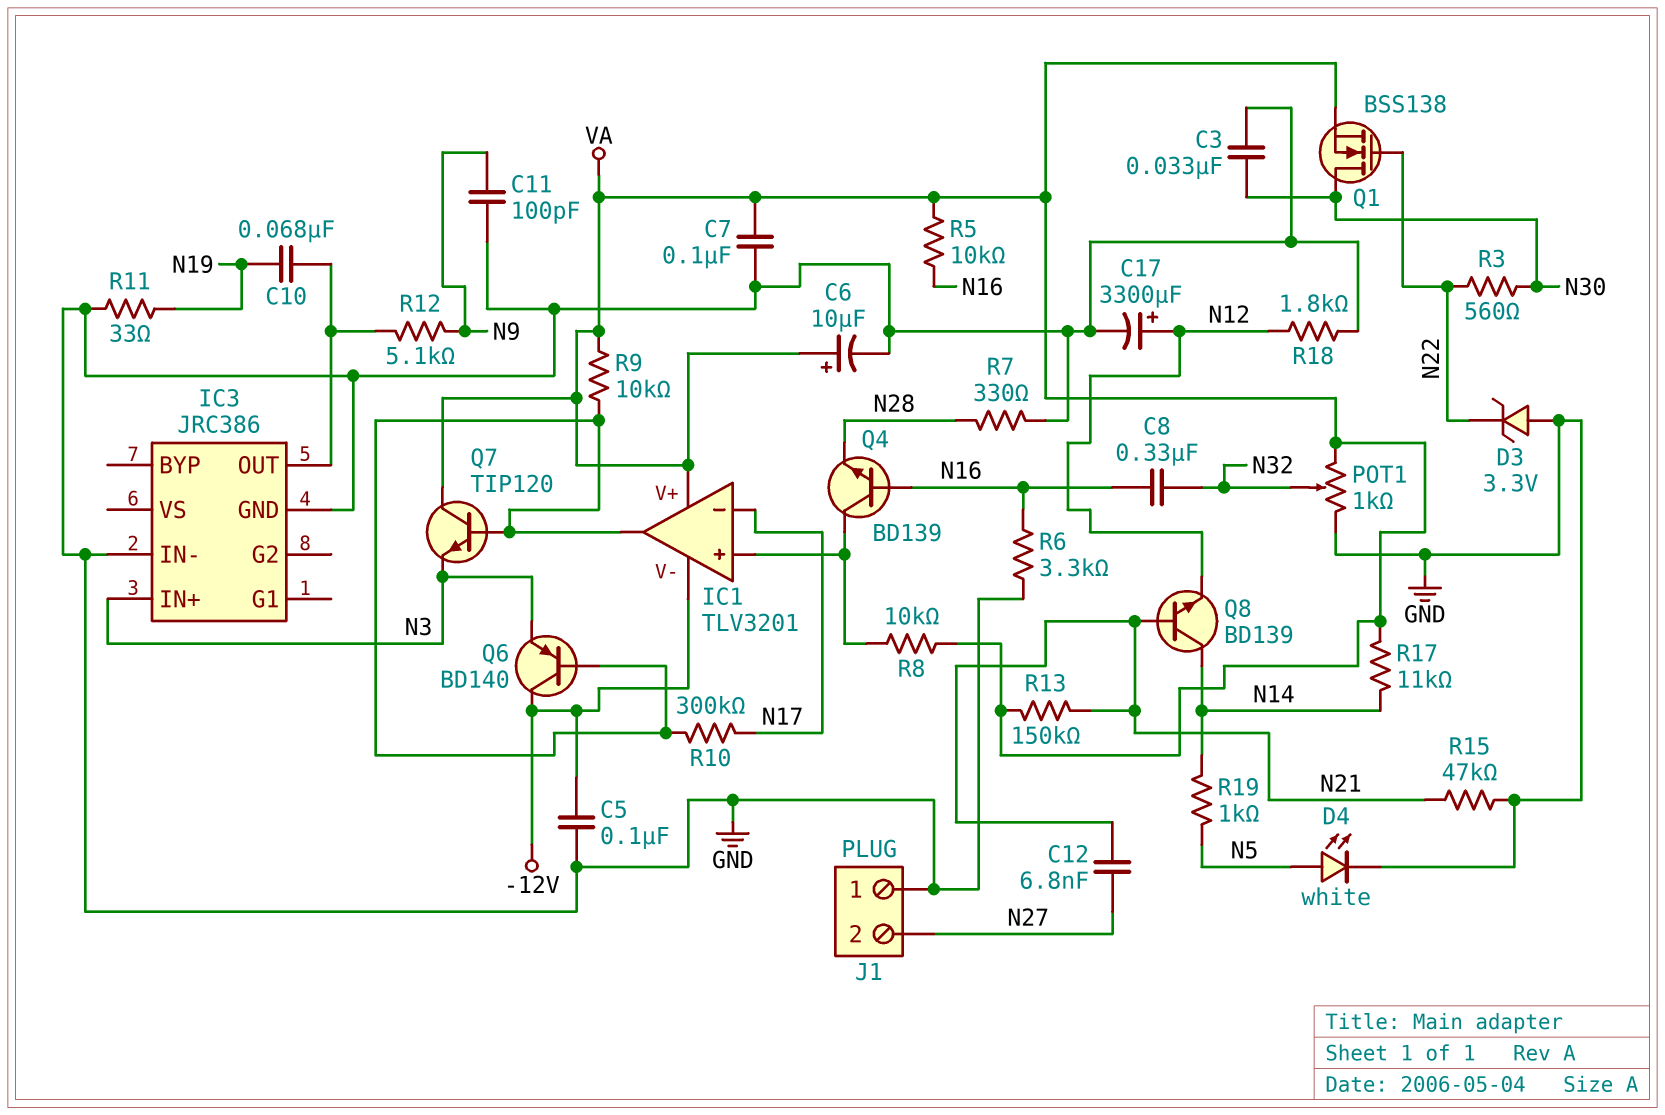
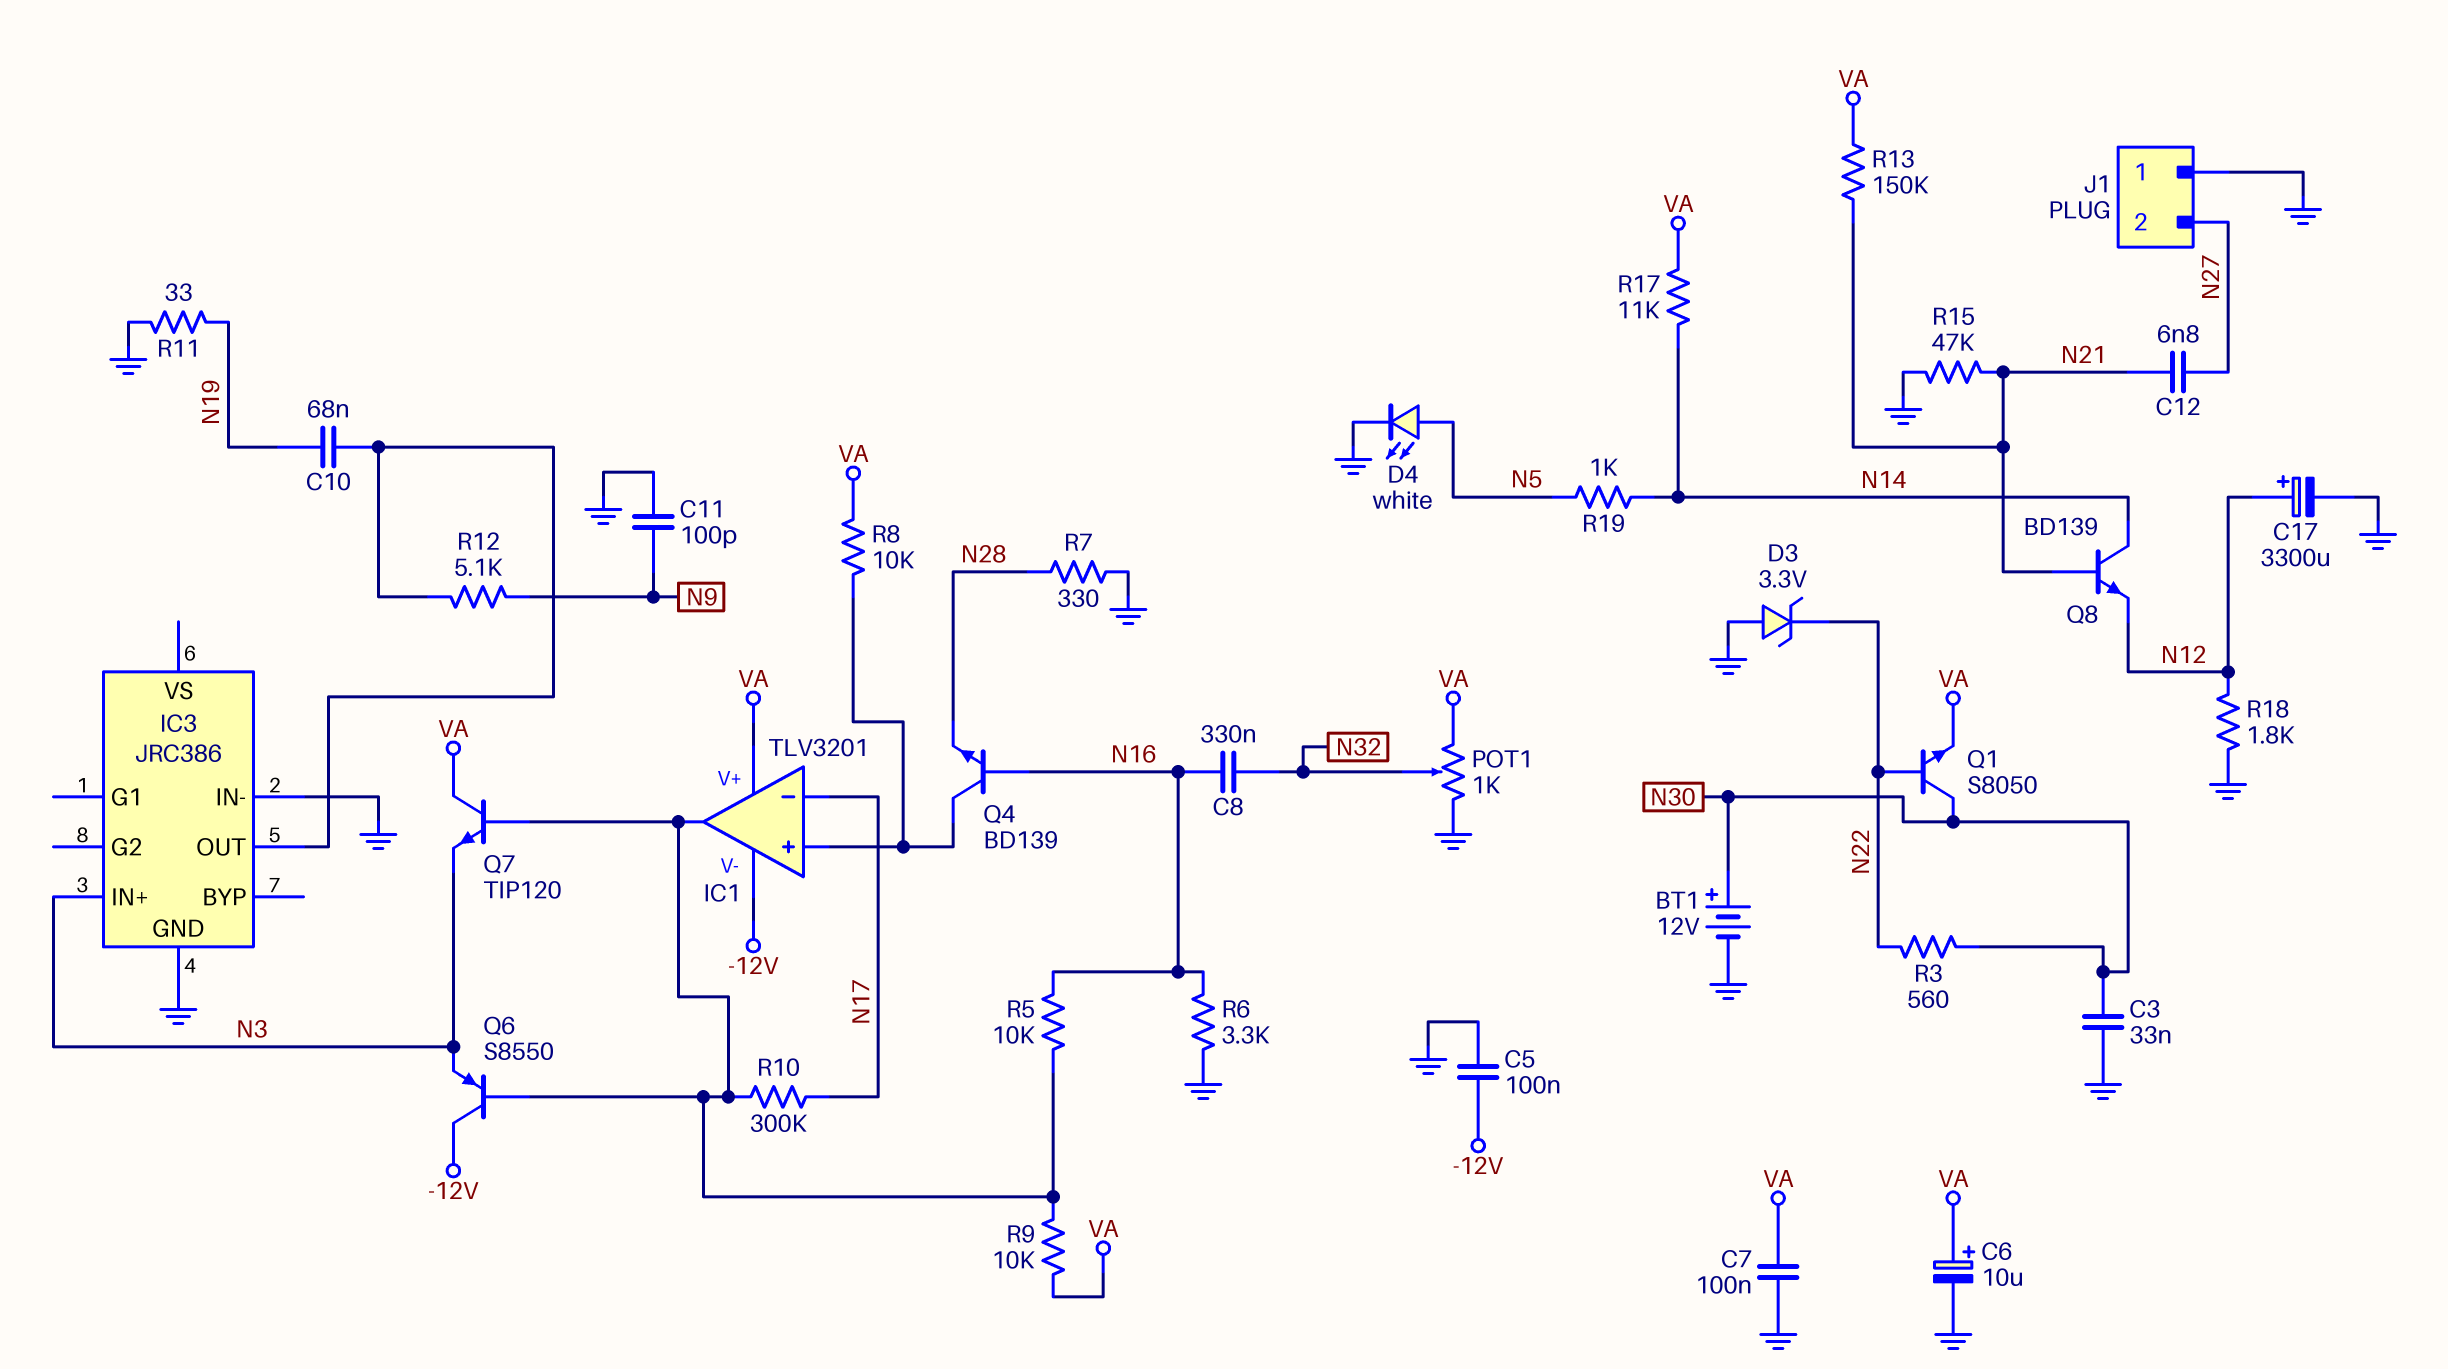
BT1: none -> 12V (plus N30, minus GND)
Q1: NMOS BSS138 (G N22, D N30, S VA) -> NPN S8050 (B N22, C N30, E VA)
Q6: PNP BD140 (B IC1/out, C -12V, E N3) -> PNP S8550 (B IC1/out, C -12V, E N3)
R5: 10k (N16, VA) -> 10k (IC1/out, N16)

